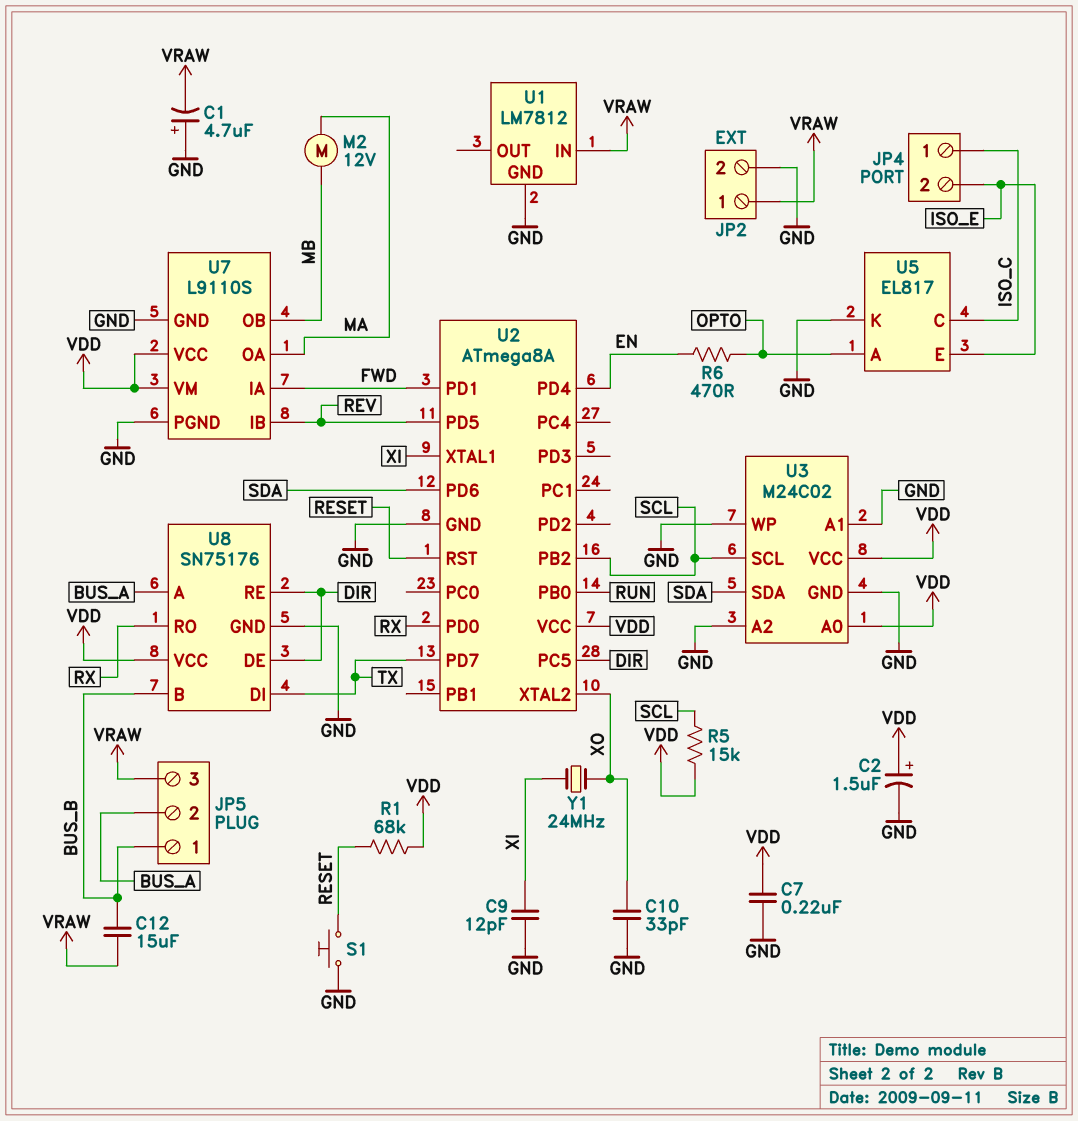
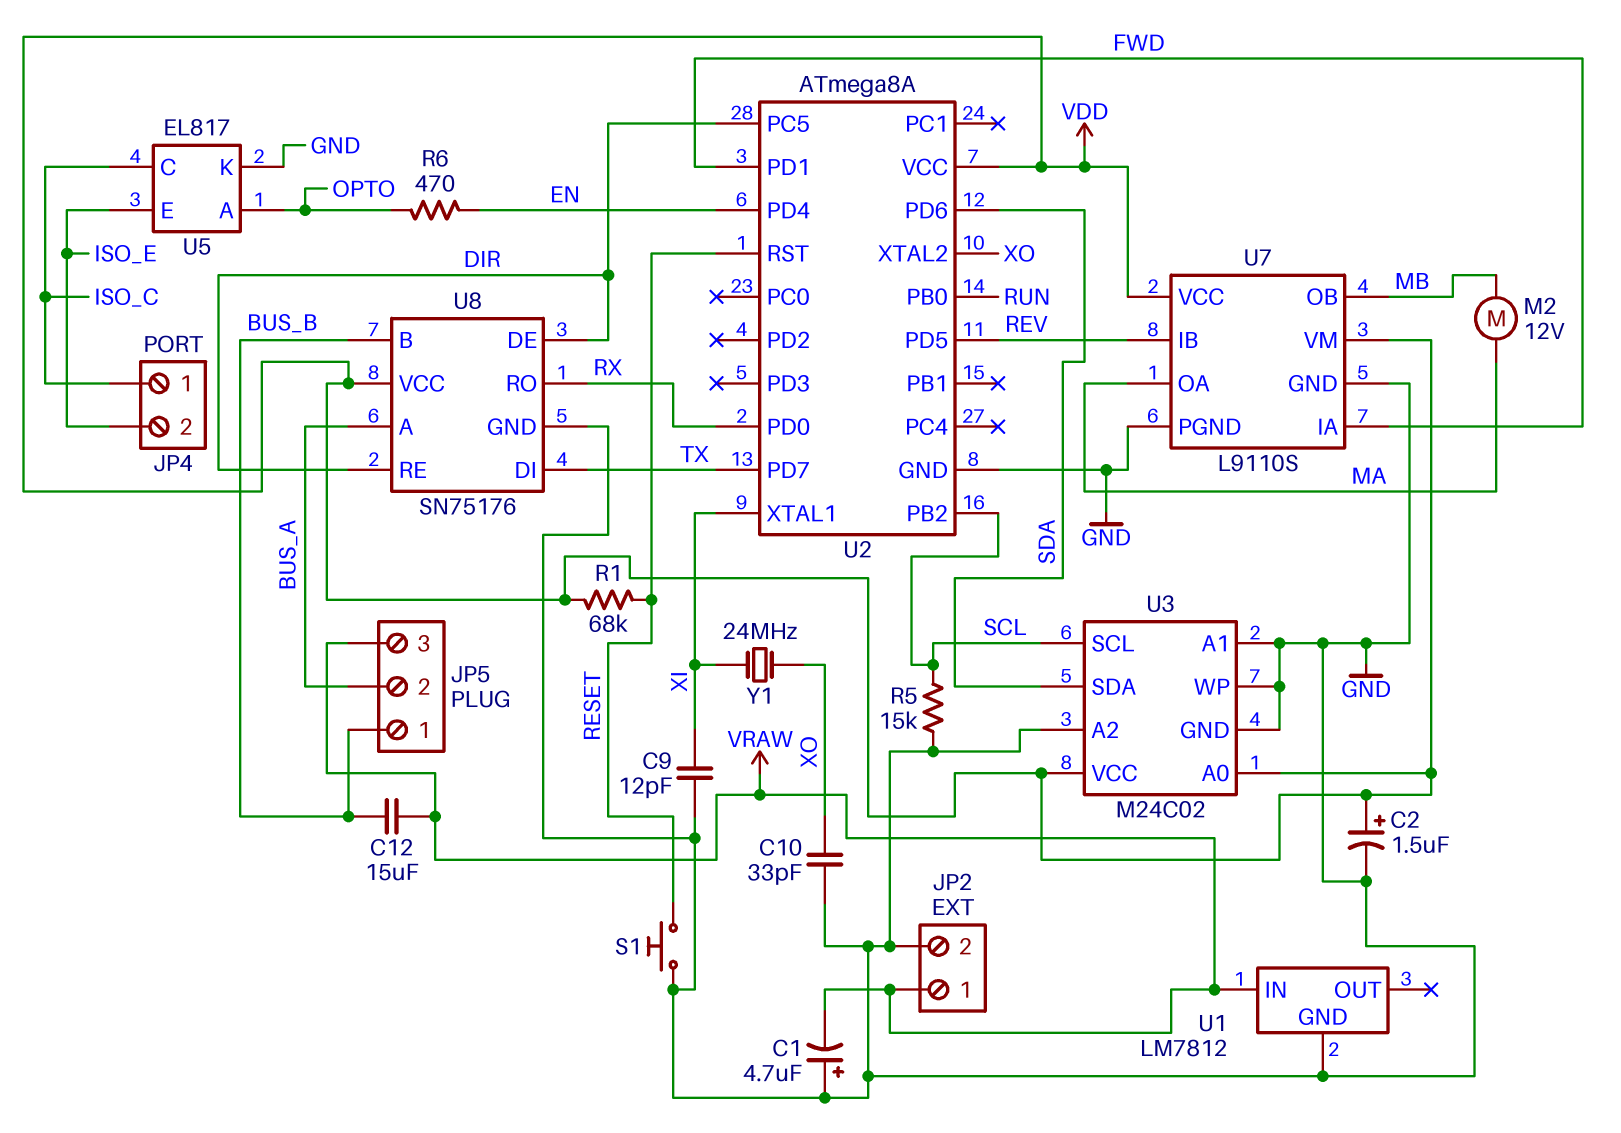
C7: 220nF (GND, VDD) -> none
R5: 15k (SCL, VDD) -> 15k (GND, SCL)

